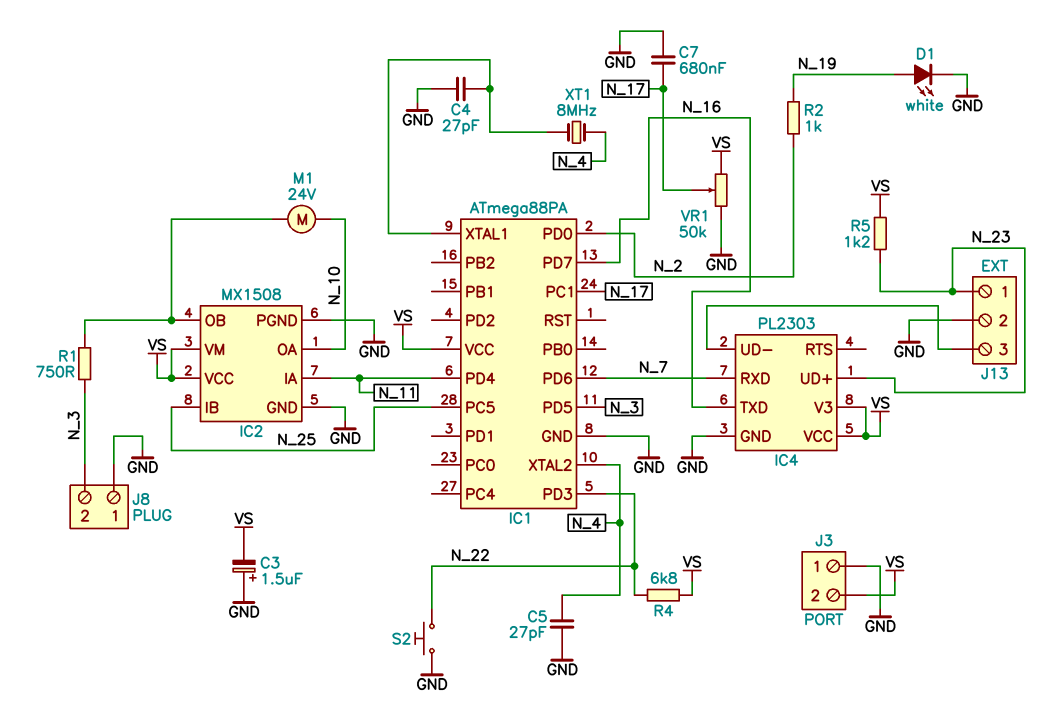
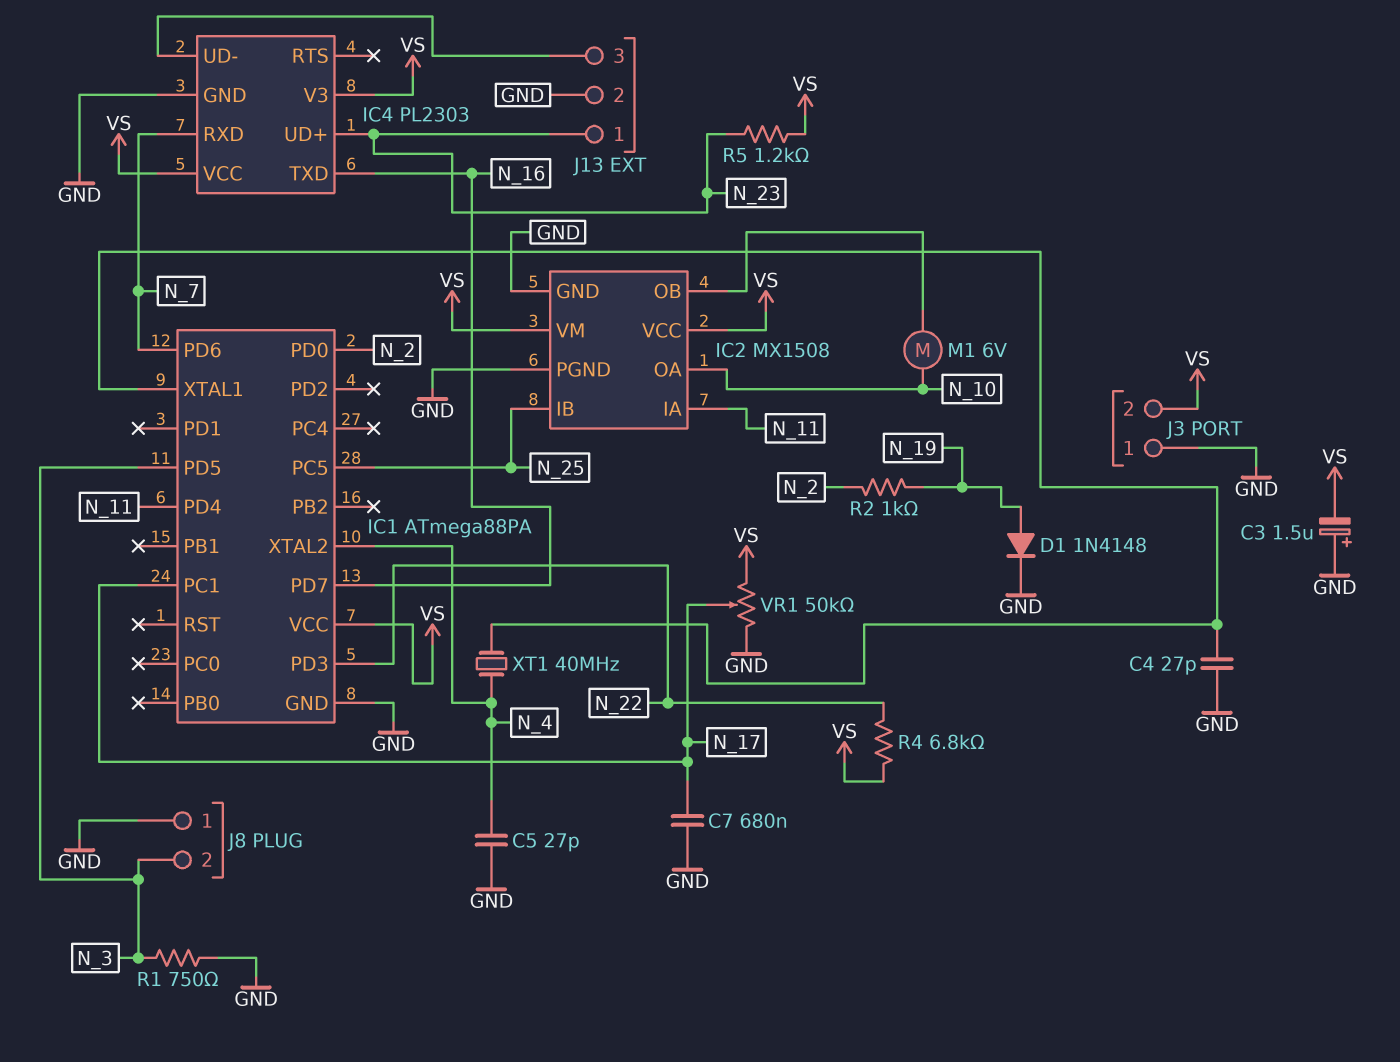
D1: LED white (A N_19, K GND) -> diode 1N4148 (A N_19, K GND)
M1: motor 24V (IC2/OB, N_10) -> motor 6V (IC2/OB, N_10)
R1: 750 (IC2/OB, N_3) -> 750 (GND, N_3)
S2: button (GND, N_22) -> none
XT1: 8MHz (IC1/XTAL1, N_4) -> 40MHz (IC1/XTAL1, N_4)

